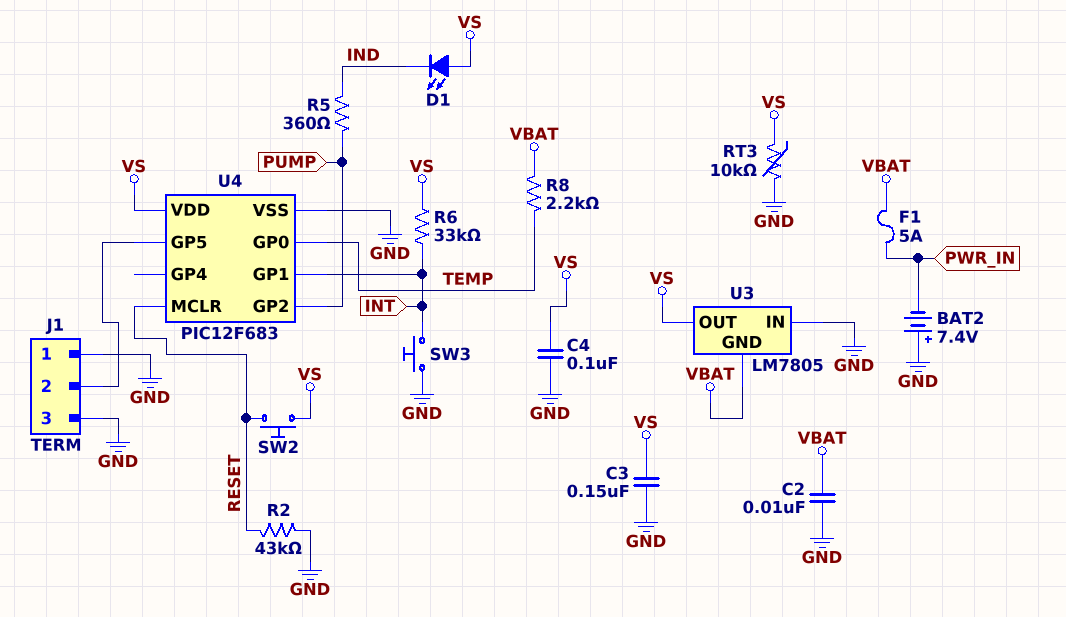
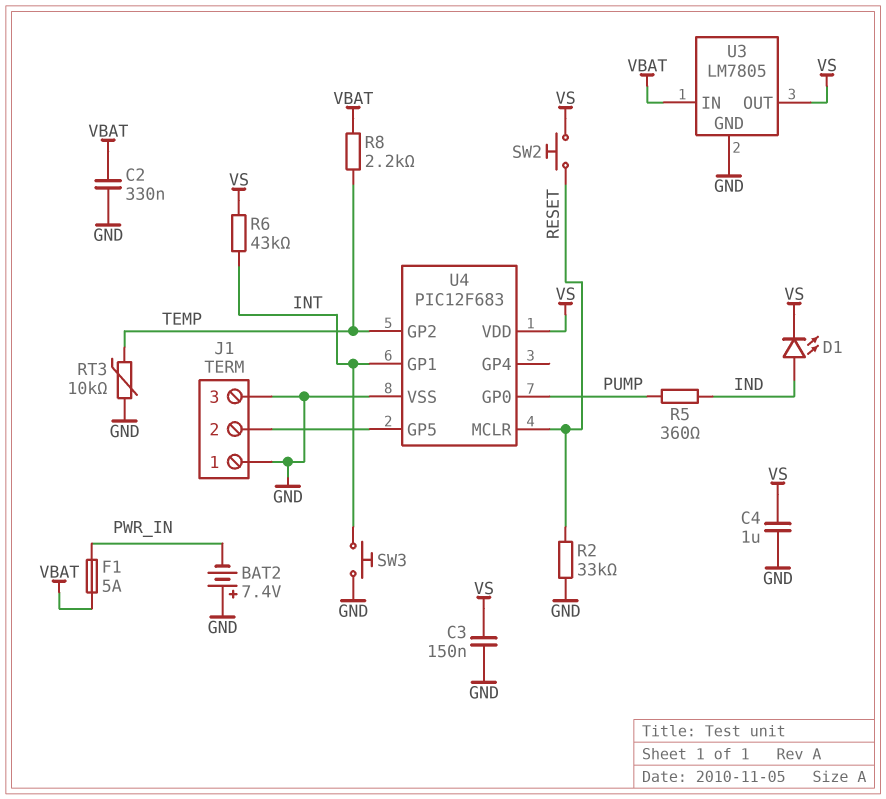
C2: 10nF (GND, VBAT) -> 330nF (GND, VBAT)
C4: 100nF (GND, VS) -> 1uF (GND, VS)
D1: LED (A VS, K IND) -> LED (A IND, K VS)
R2: 43k (GND, RESET) -> 33k (GND, RESET)
R6: 33k (INT, VS) -> 43k (INT, VS)
RT3: 10k (GND, VS) -> 10k (GND, TEMP)
U3 pin GND: VBAT -> GND
U3 pin IN: GND -> VBAT
U4 pin GP0: TEMP -> PUMP
U4 pin GP2: PUMP -> TEMP

